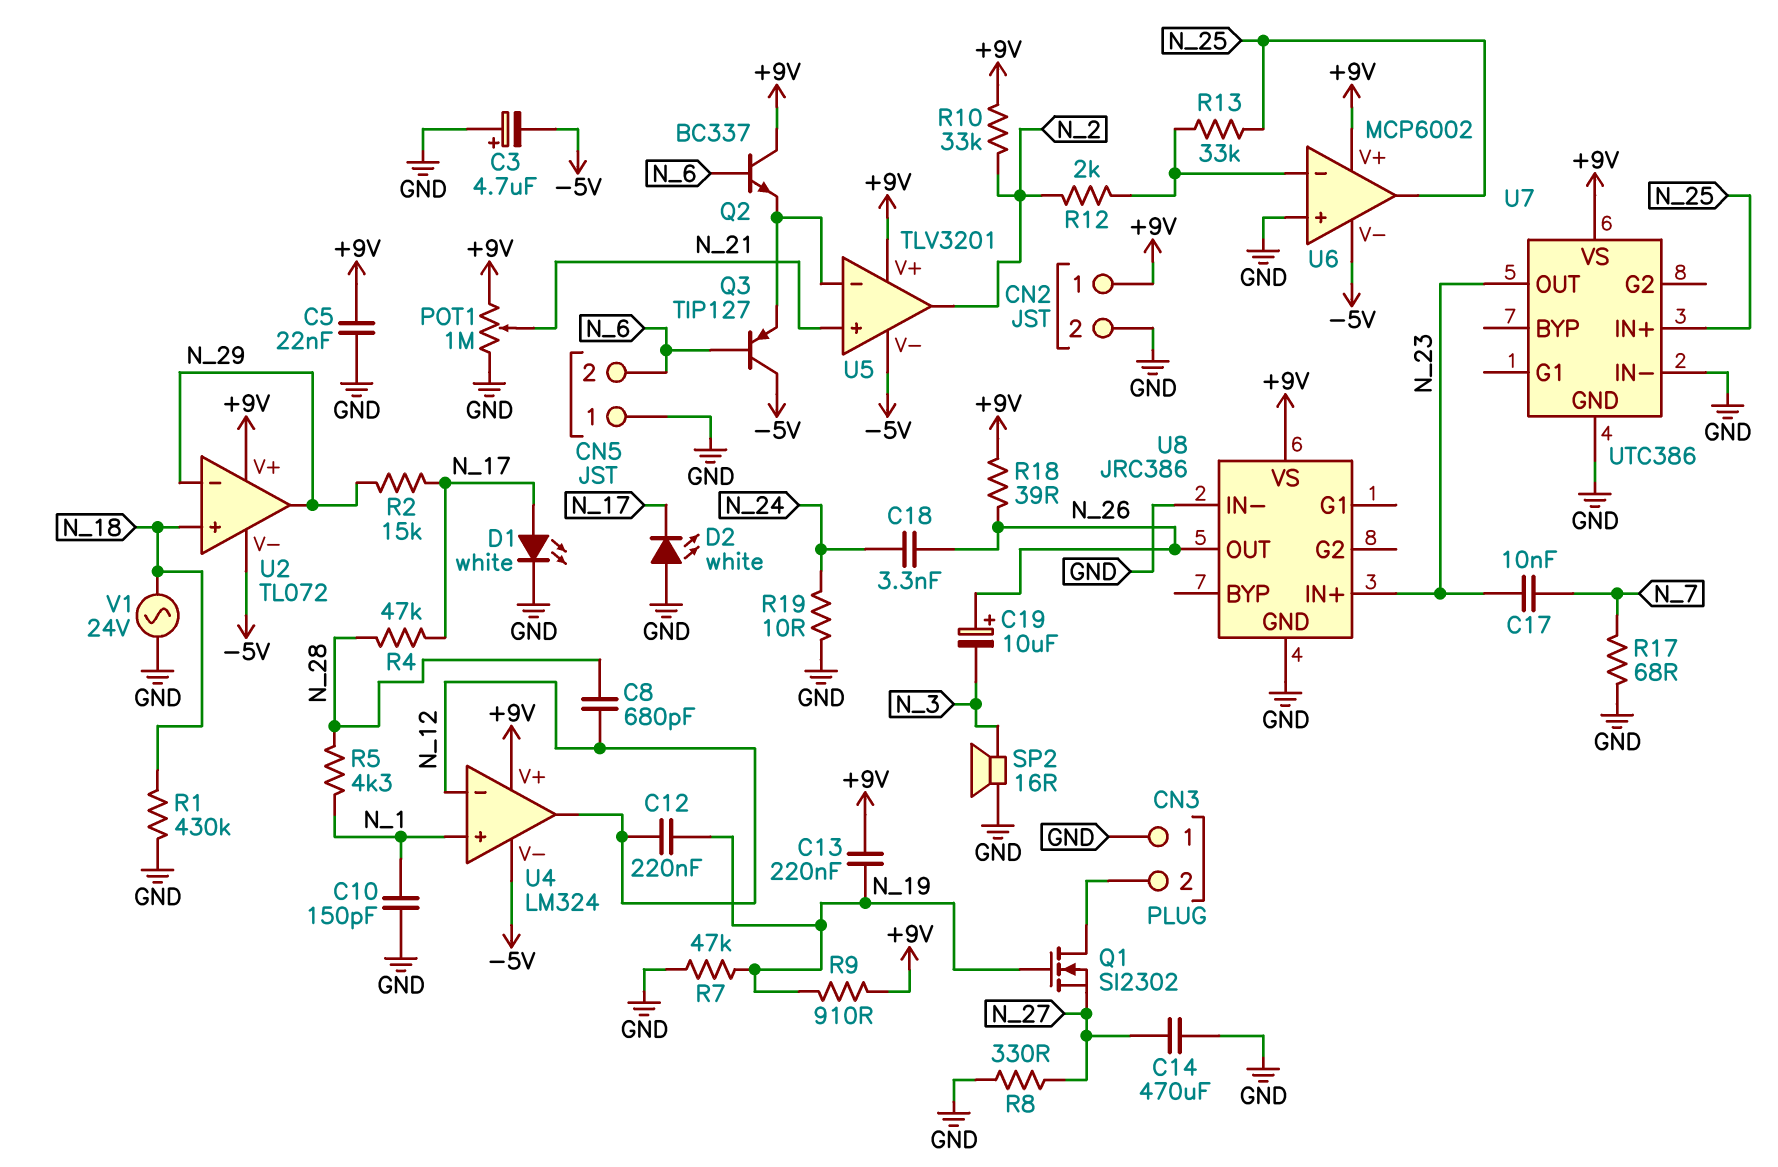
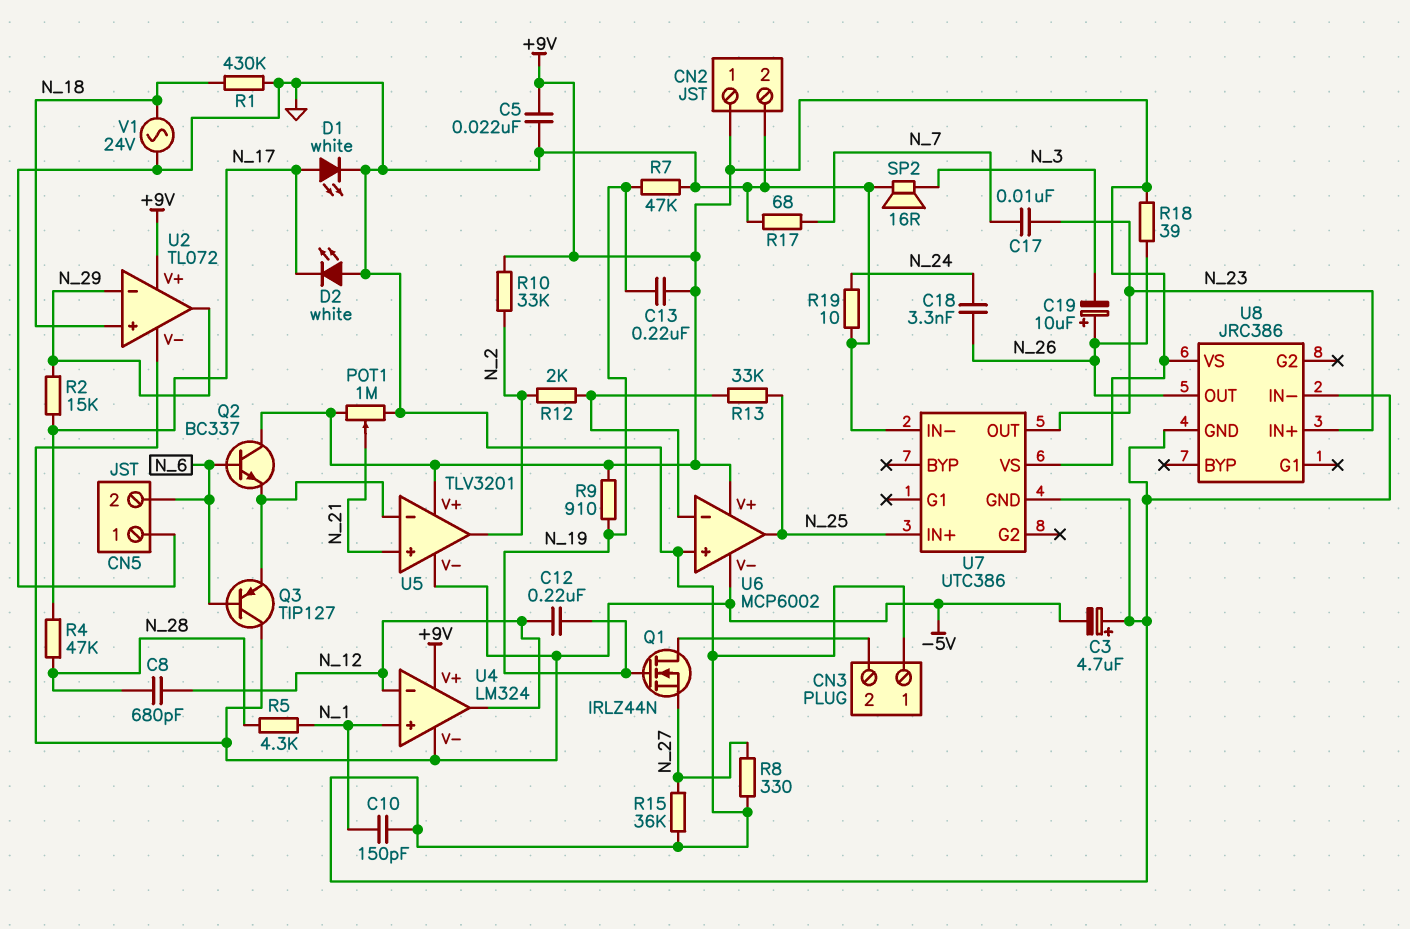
C14: 470uF (GND, N_27) -> none
Q1: NMOS SI2302 (G N_19, D CN3/2, S N_27) -> NMOS IRLZ44N (G N_19, D CN3/2, S N_27)
R15: none -> 36k (GND, N_27)

